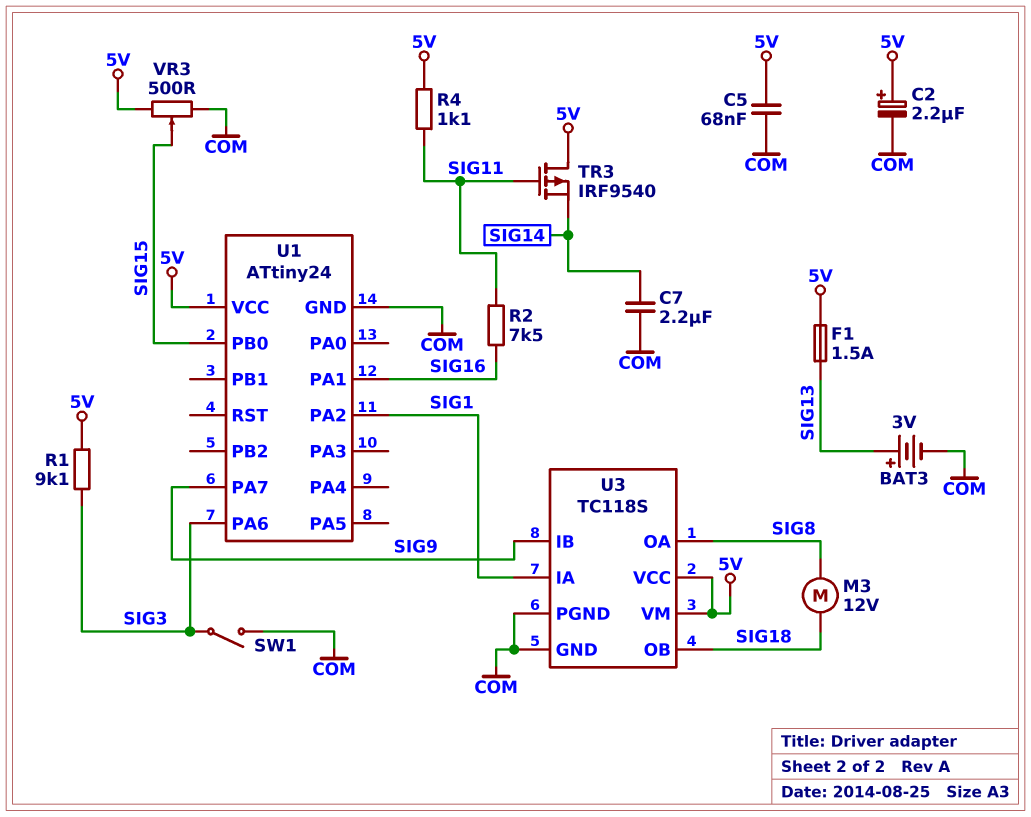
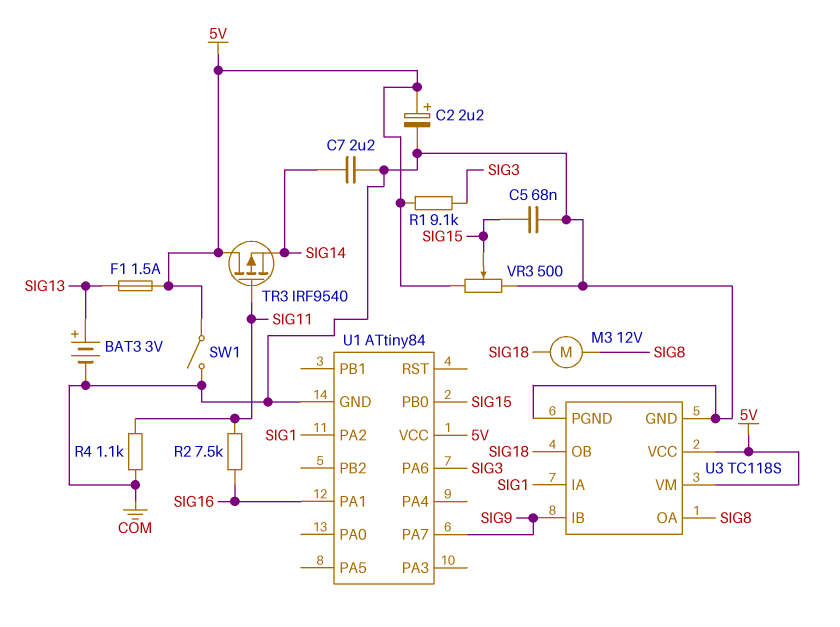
C5: 68nF (5V, COM) -> 68nF (COM, SIG15)
R4: 1.1k (5V, SIG11) -> 1.1k (COM, SIG11)
SW1: switch (COM, SIG3) -> switch (5V, COM)
U1: ATtiny24 -> ATtiny84

